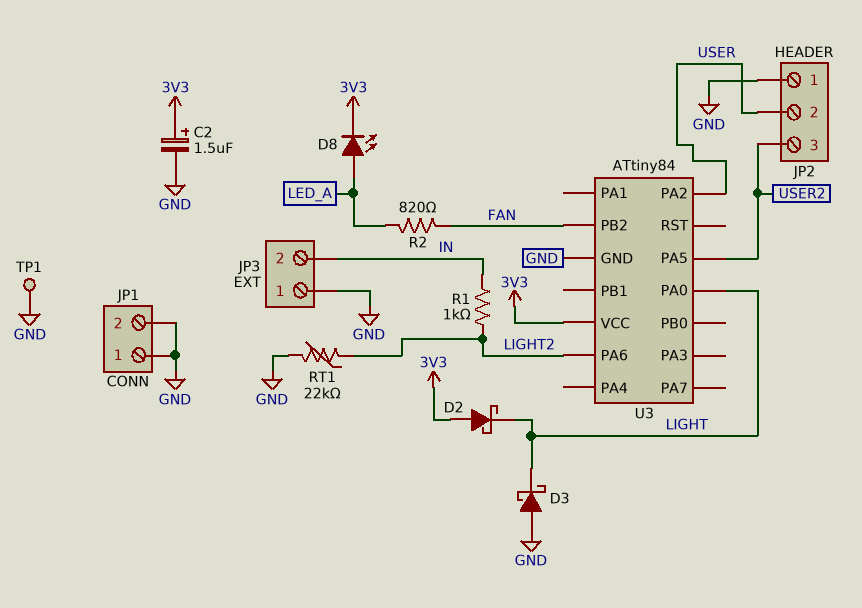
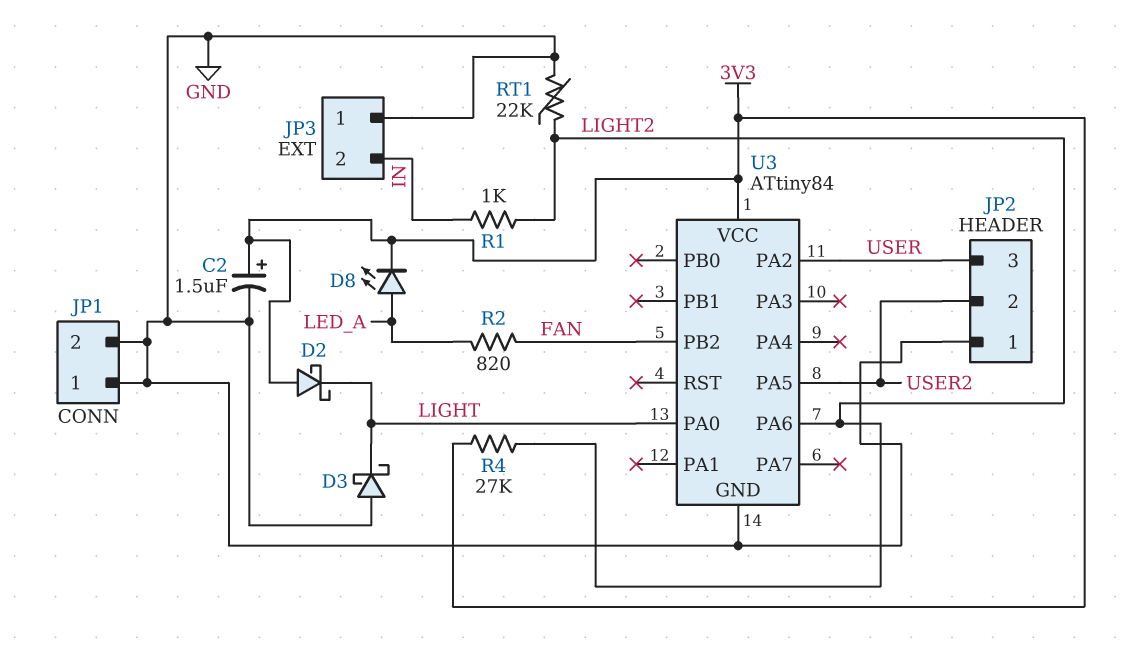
JP2 pin 2: USER -> USER2
JP2 pin 3: USER2 -> USER
R4: none -> 27k (3V3, LIGHT2)
TP1: test point (GND) -> none

